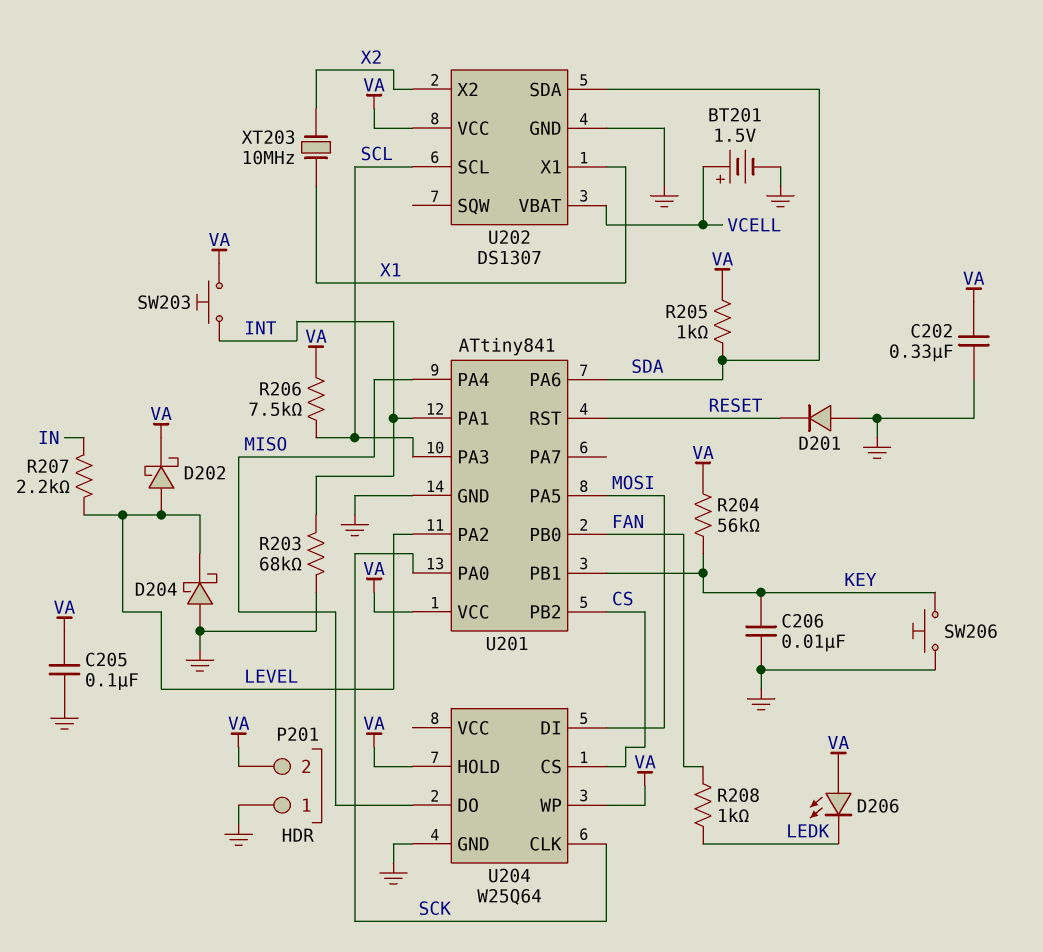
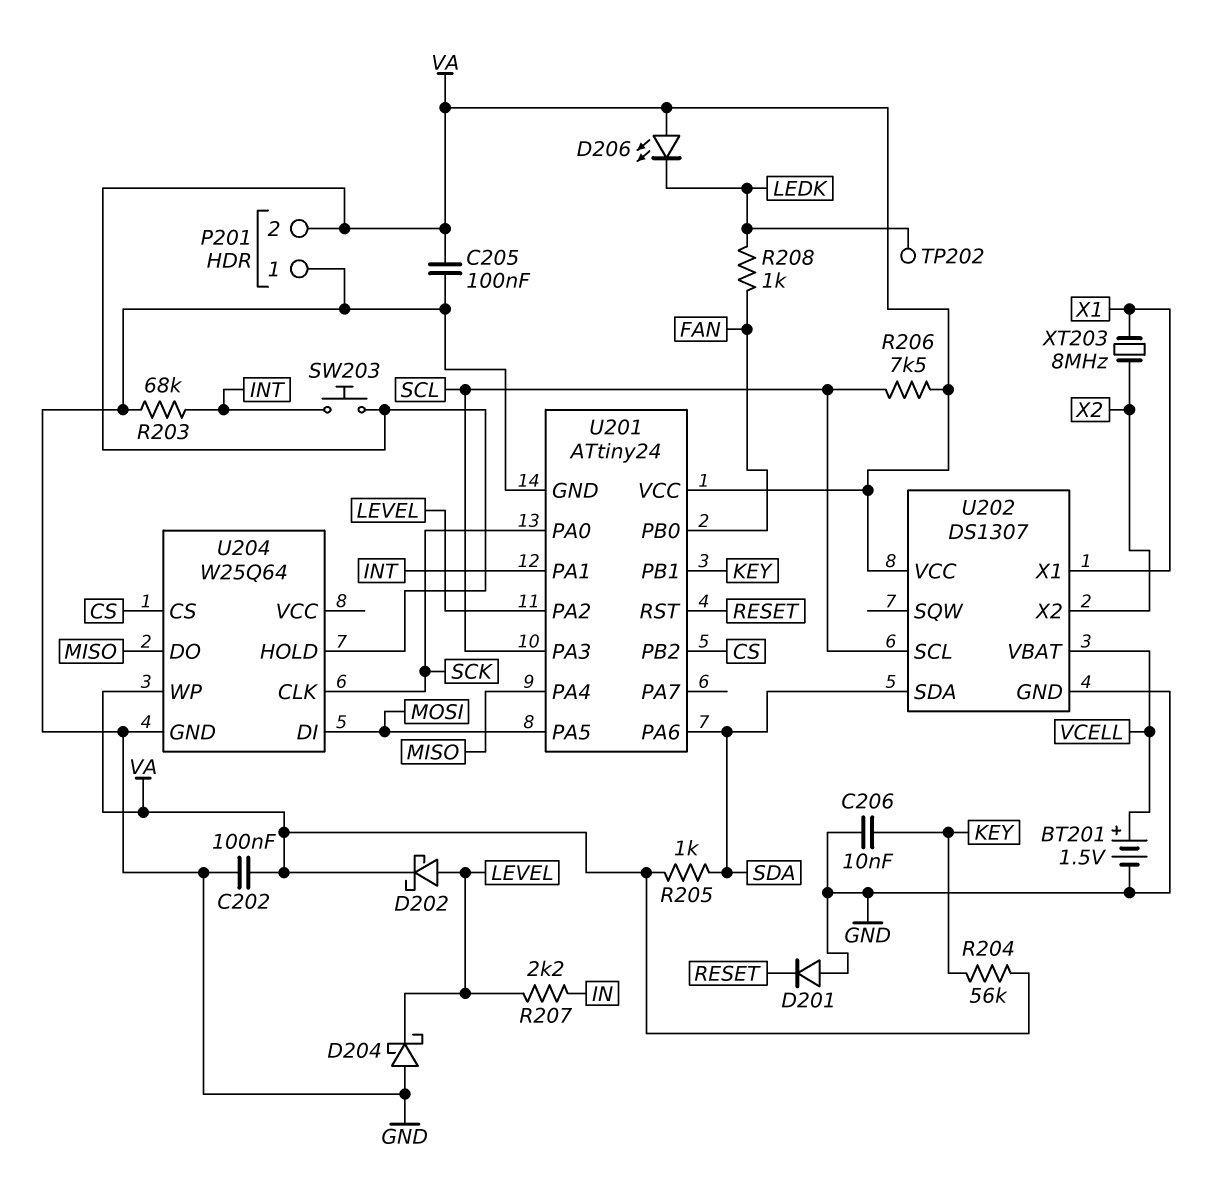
C202: 330nF (GND, VA) -> 100nF (GND, VA)
SW206: button (GND, KEY) -> none
TP202: none -> test point (LEDK)
U201: ATtiny841 -> ATtiny24
XT203: 10MHz (X1, X2) -> 8MHz (X1, X2)

